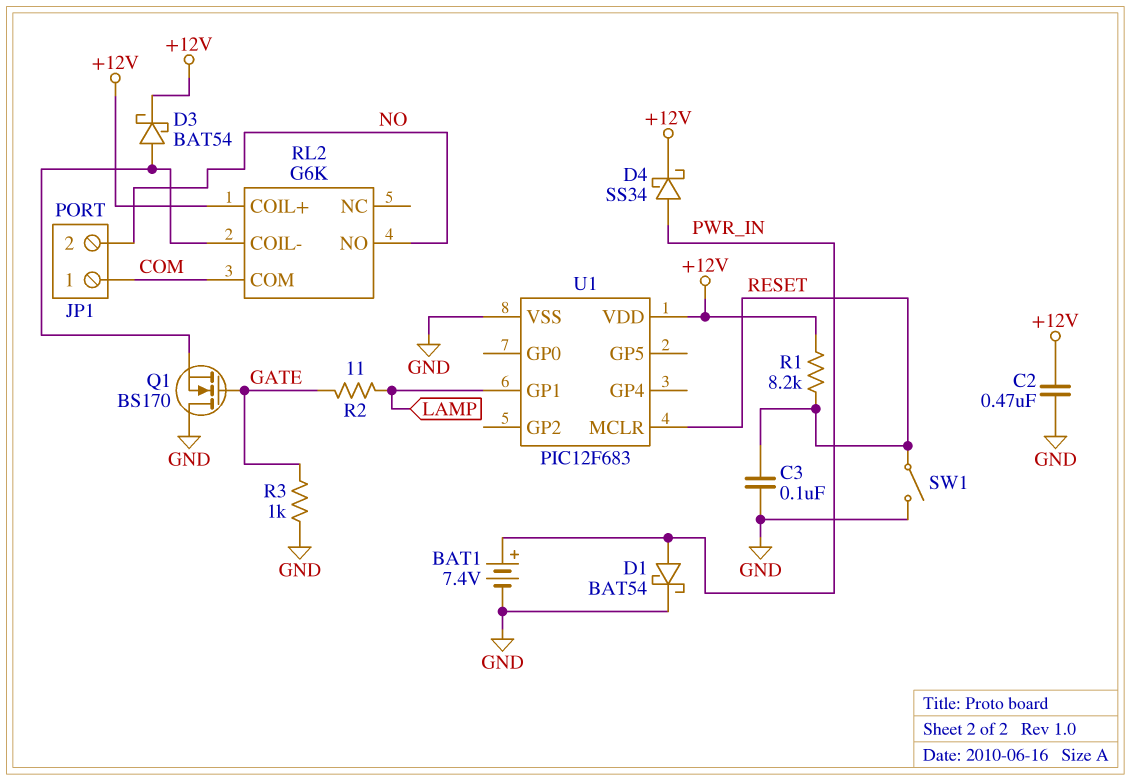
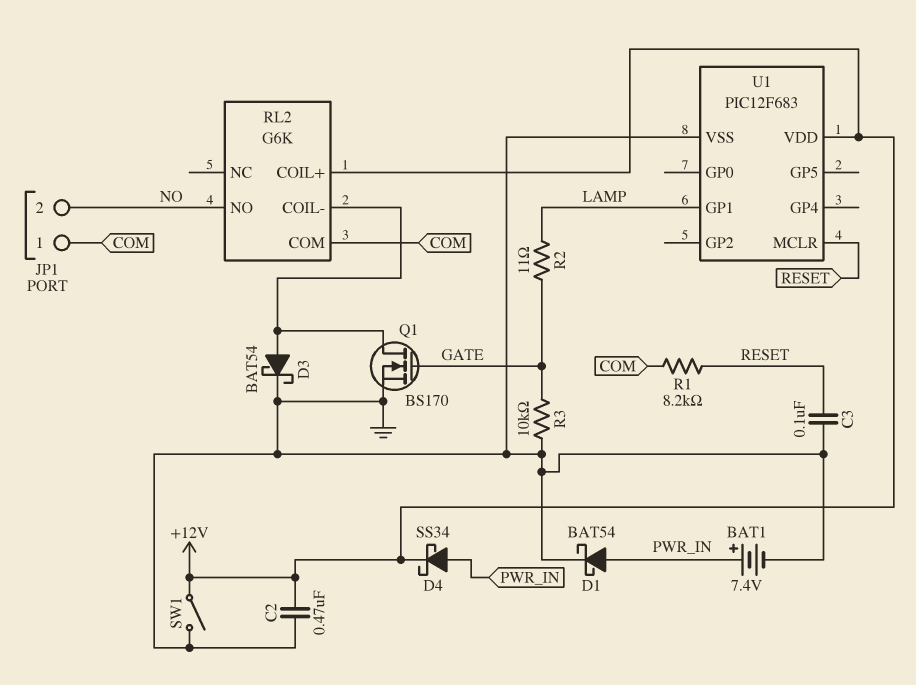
D3: schottky BAT54 (A RL2/COIL-, K +12V) -> schottky BAT54 (A RL2/COIL-, K GND)
Q1: NMOS BS170 (G GATE, D GND, S RL2/COIL-) -> NMOS BS170 (G GATE, D RL2/COIL-, S GND)
R1: 8.2k (+12V, RESET) -> 8.2k (COM, RESET)
R3: 1k (GATE, GND) -> 10k (GATE, GND)
SW1: switch (GND, RESET) -> switch (+12V, GND)

